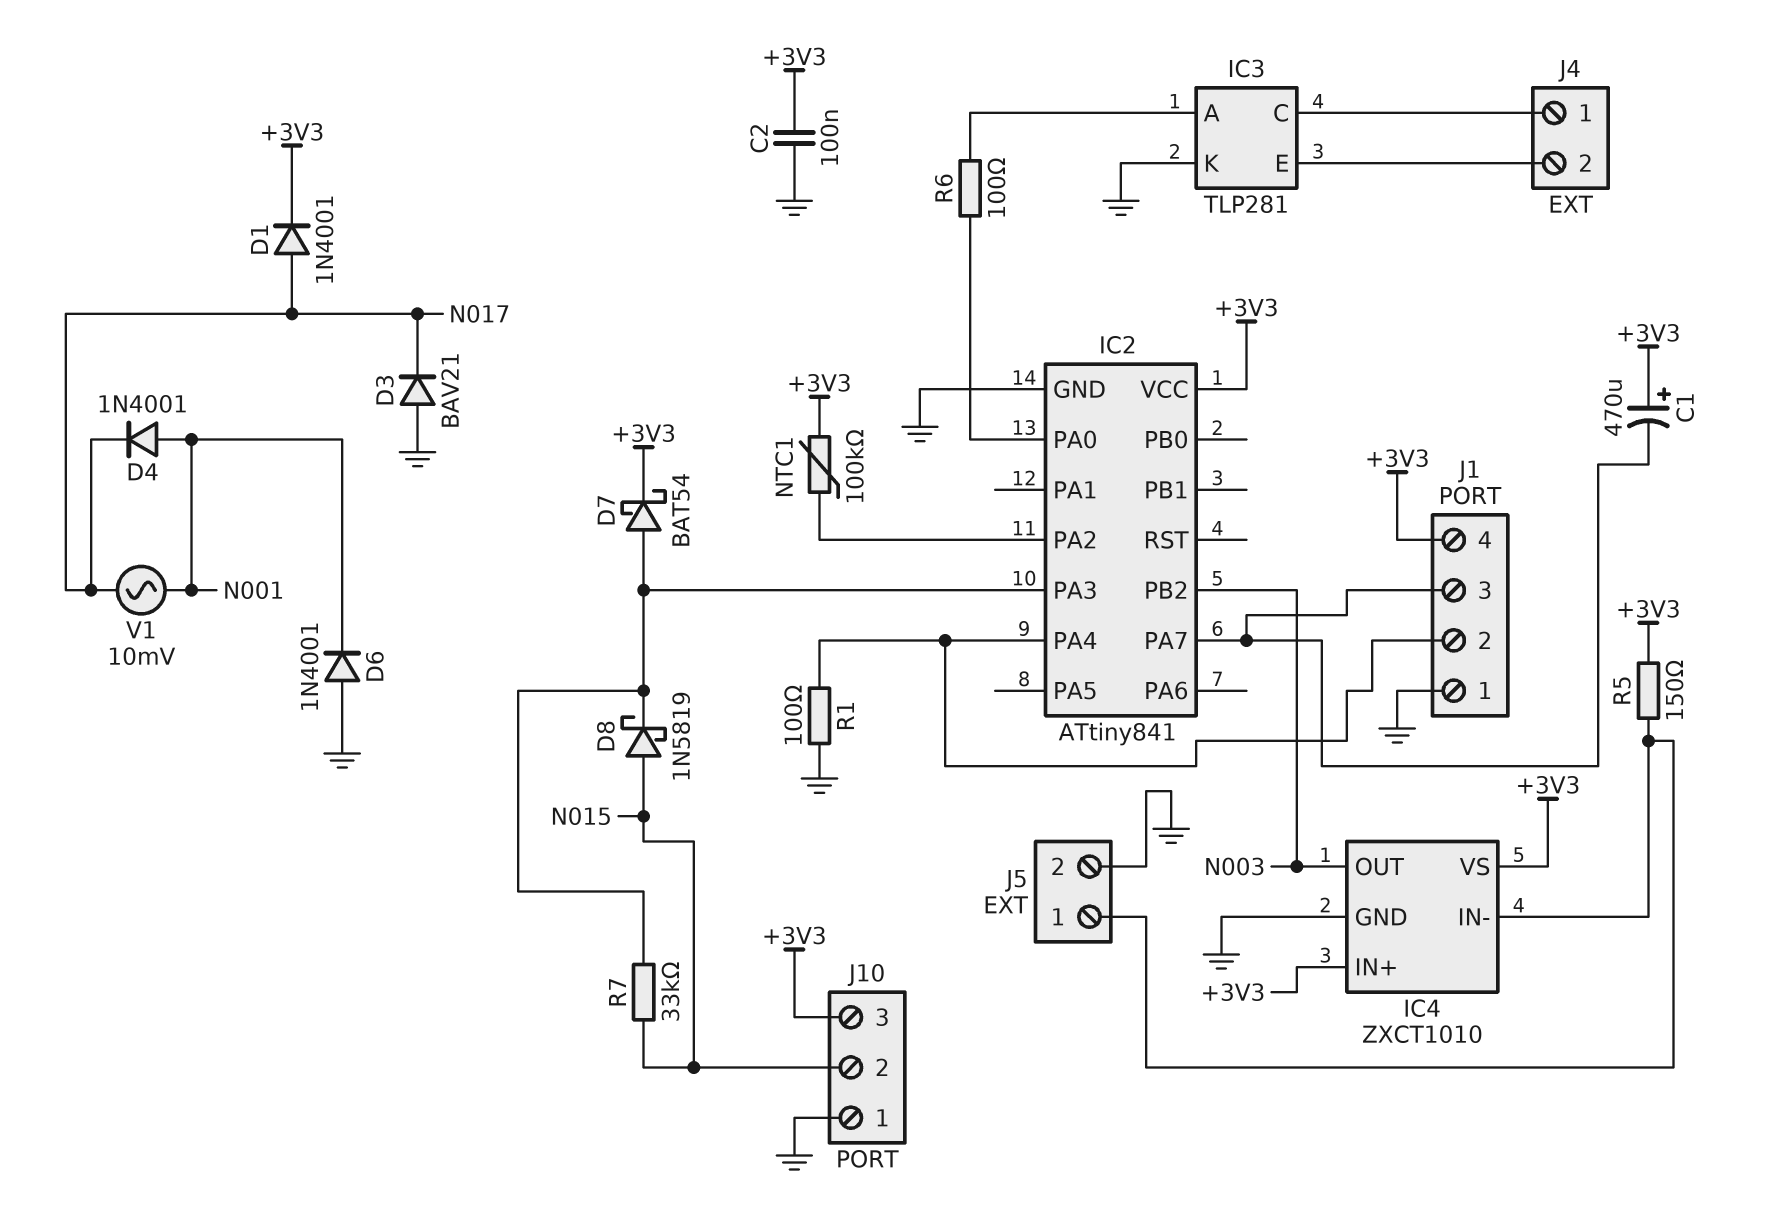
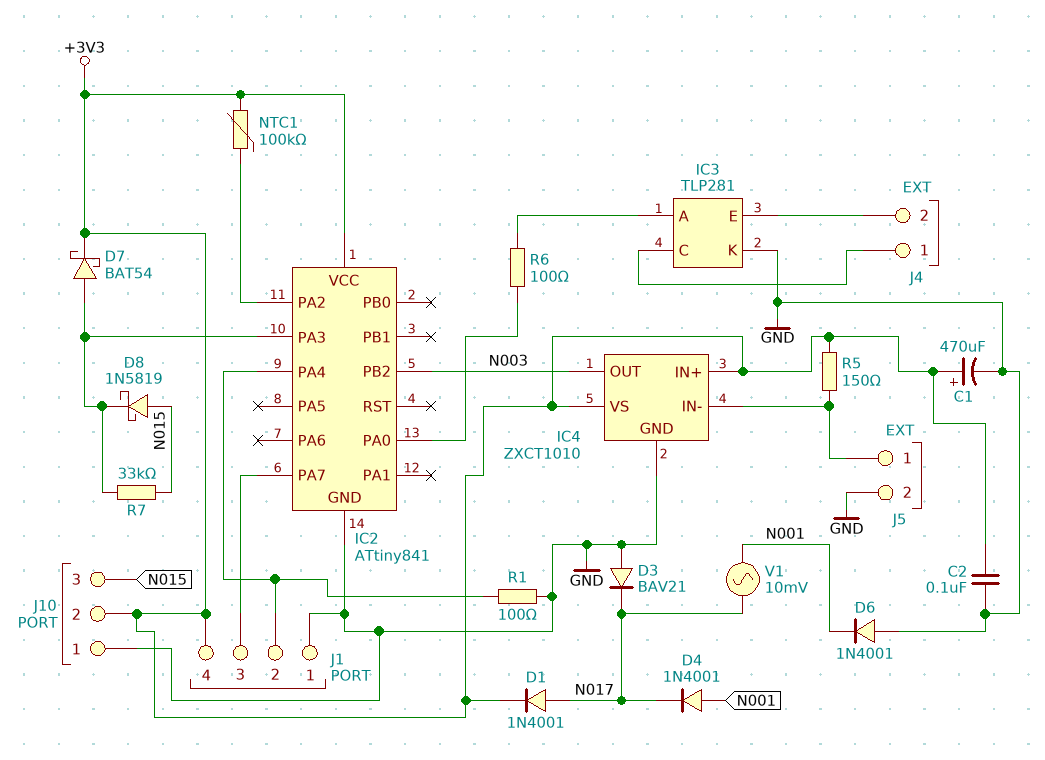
C1: 470uF (plus +3V3, minus IC2/PA7) -> 470uF (plus +3V3, minus GND)
J10 pin 2: N015 -> +3V3
J10 pin 3: +3V3 -> N015

